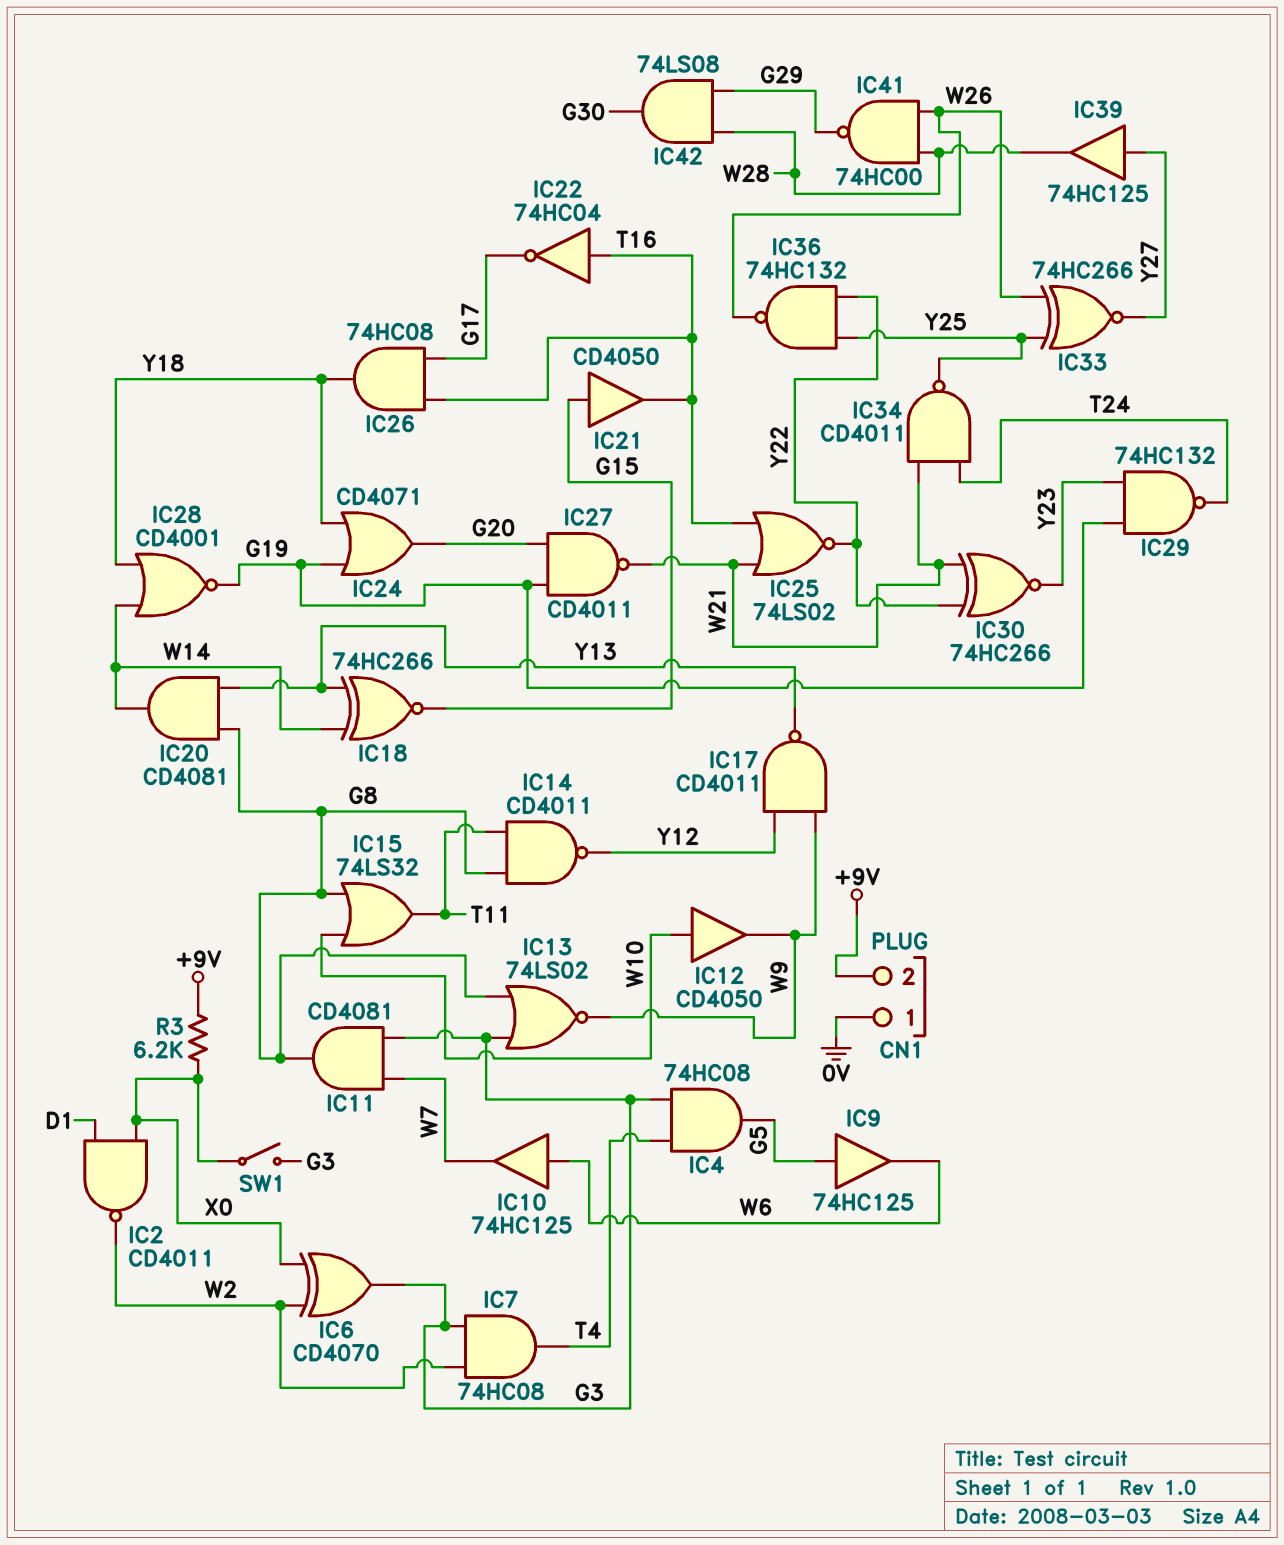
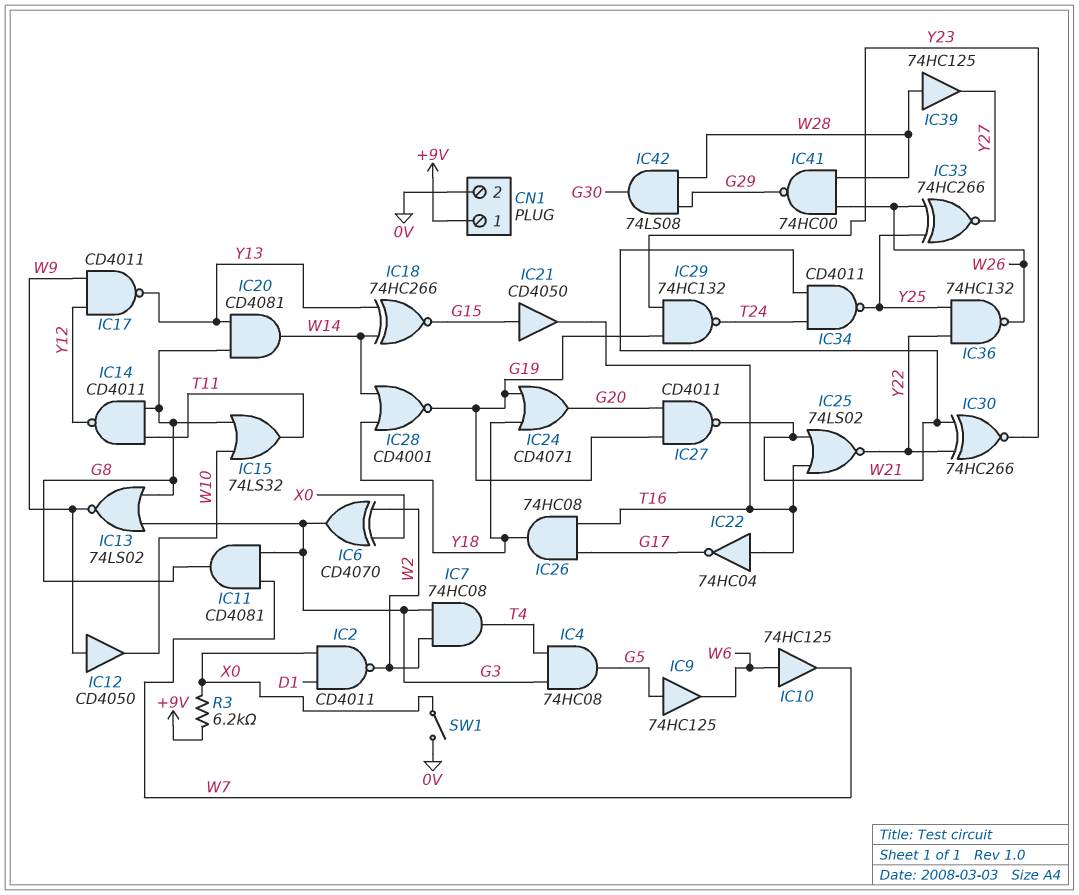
CN1 pin 1: 0V -> +9V
CN1 pin 2: +9V -> 0V
IC12: buffer CD4050 (in W10, out W9) -> buffer CD4050 (in W9, out W10)
IC39: buffer 74HC125 (in Y27, out W28) -> buffer 74HC125 (in W28, out Y27)
SW1: switch (G3, X0) -> switch (0V, X0)

